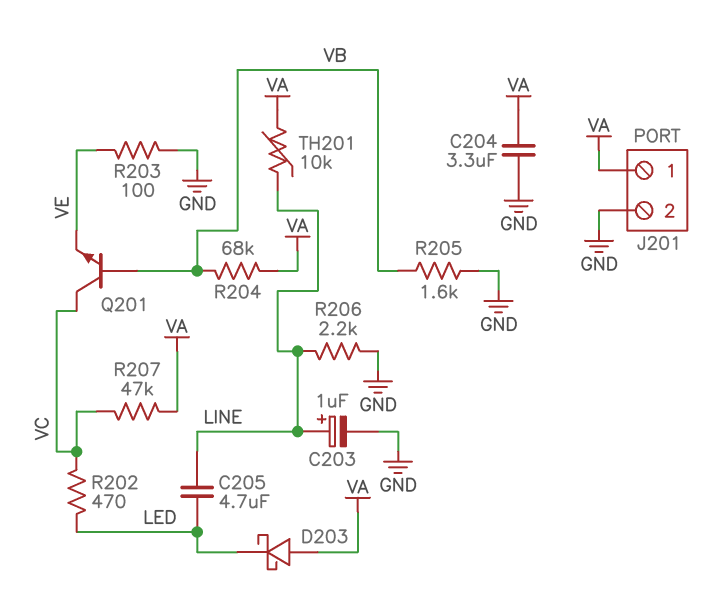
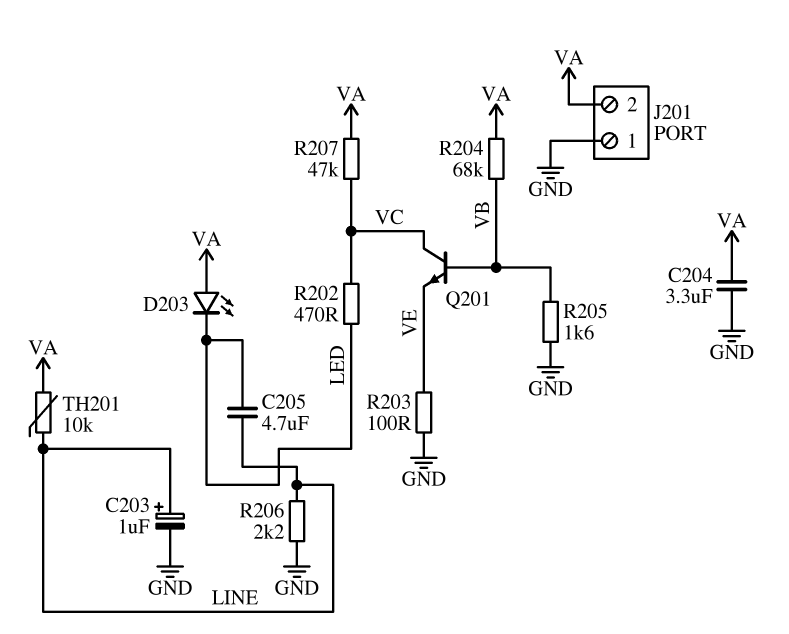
D203: schottky (A VA, K LED) -> LED (A VA, K LED)
J201 pin 1: VA -> GND
J201 pin 2: GND -> VA

